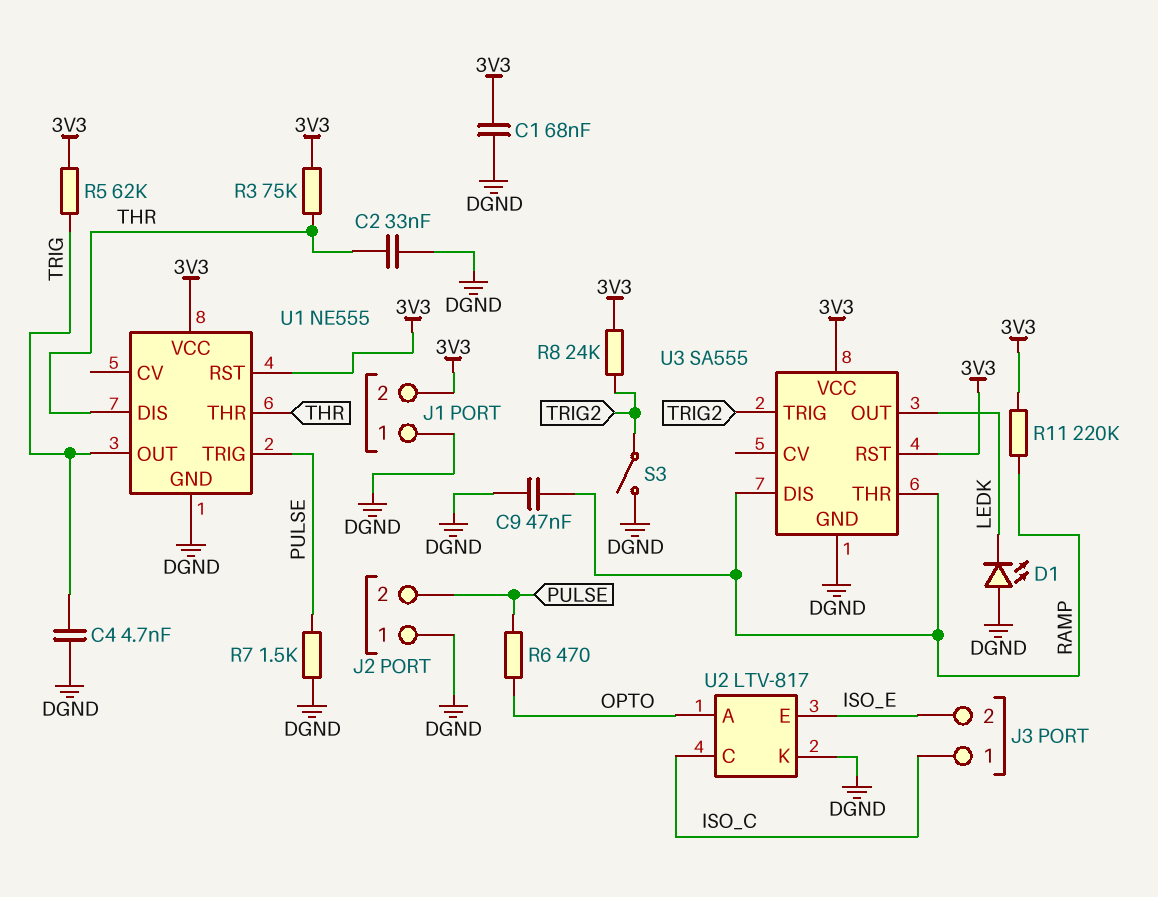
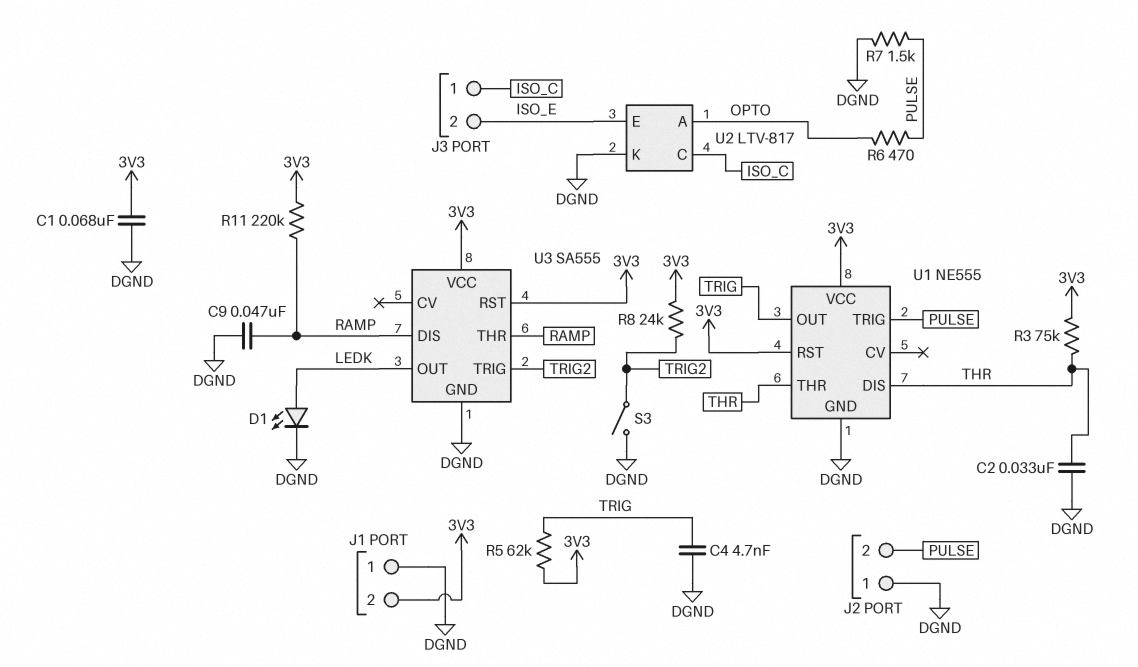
D1: LED (A DGND, K LEDK) -> LED (A LEDK, K DGND)

